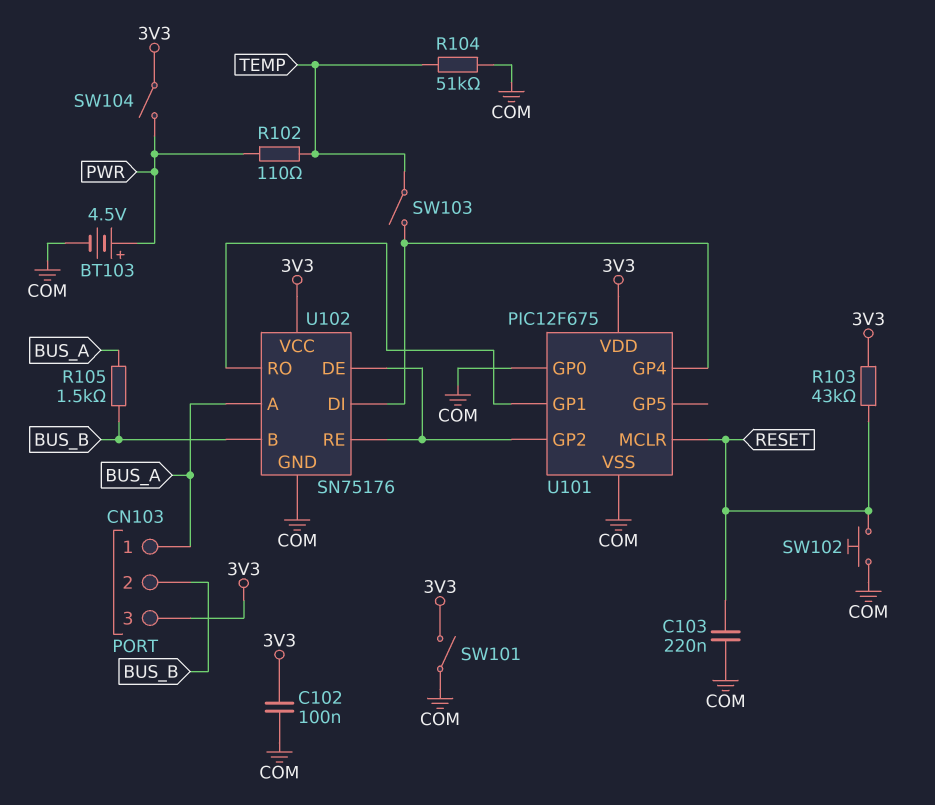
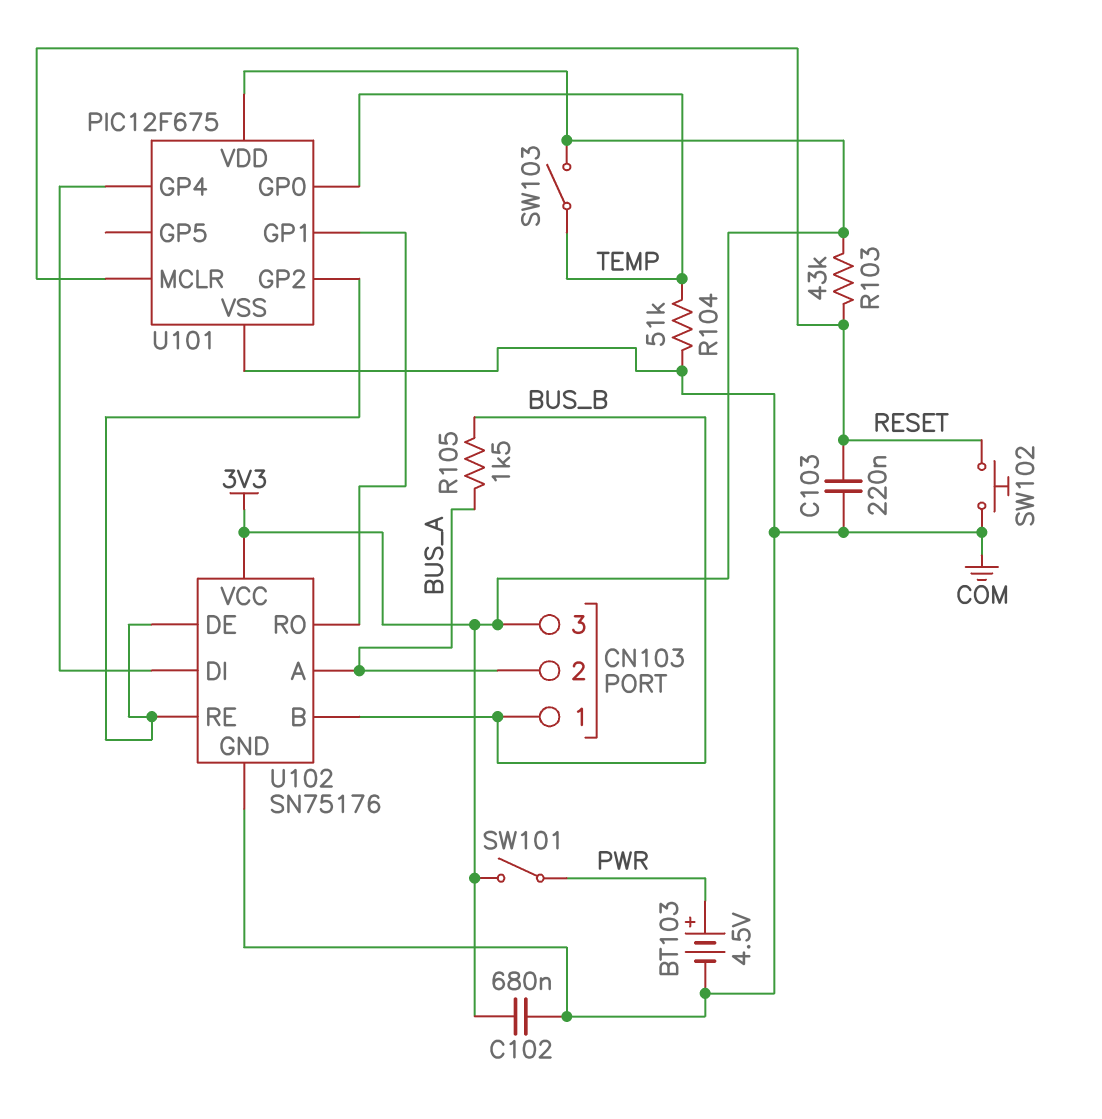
C102: 100nF (3V3, COM) -> 680nF (3V3, COM)
CN103 pin 1: BUS_A -> BUS_B
CN103 pin 2: BUS_B -> BUS_A
R102: 110 (PWR, TEMP) -> none
SW101: switch (3V3, COM) -> switch (3V3, PWR)
SW103: switch (TEMP, U101/GP4) -> switch (3V3, TEMP)
SW104: switch (3V3, PWR) -> none
U101 pin GP0: COM -> TEMP

